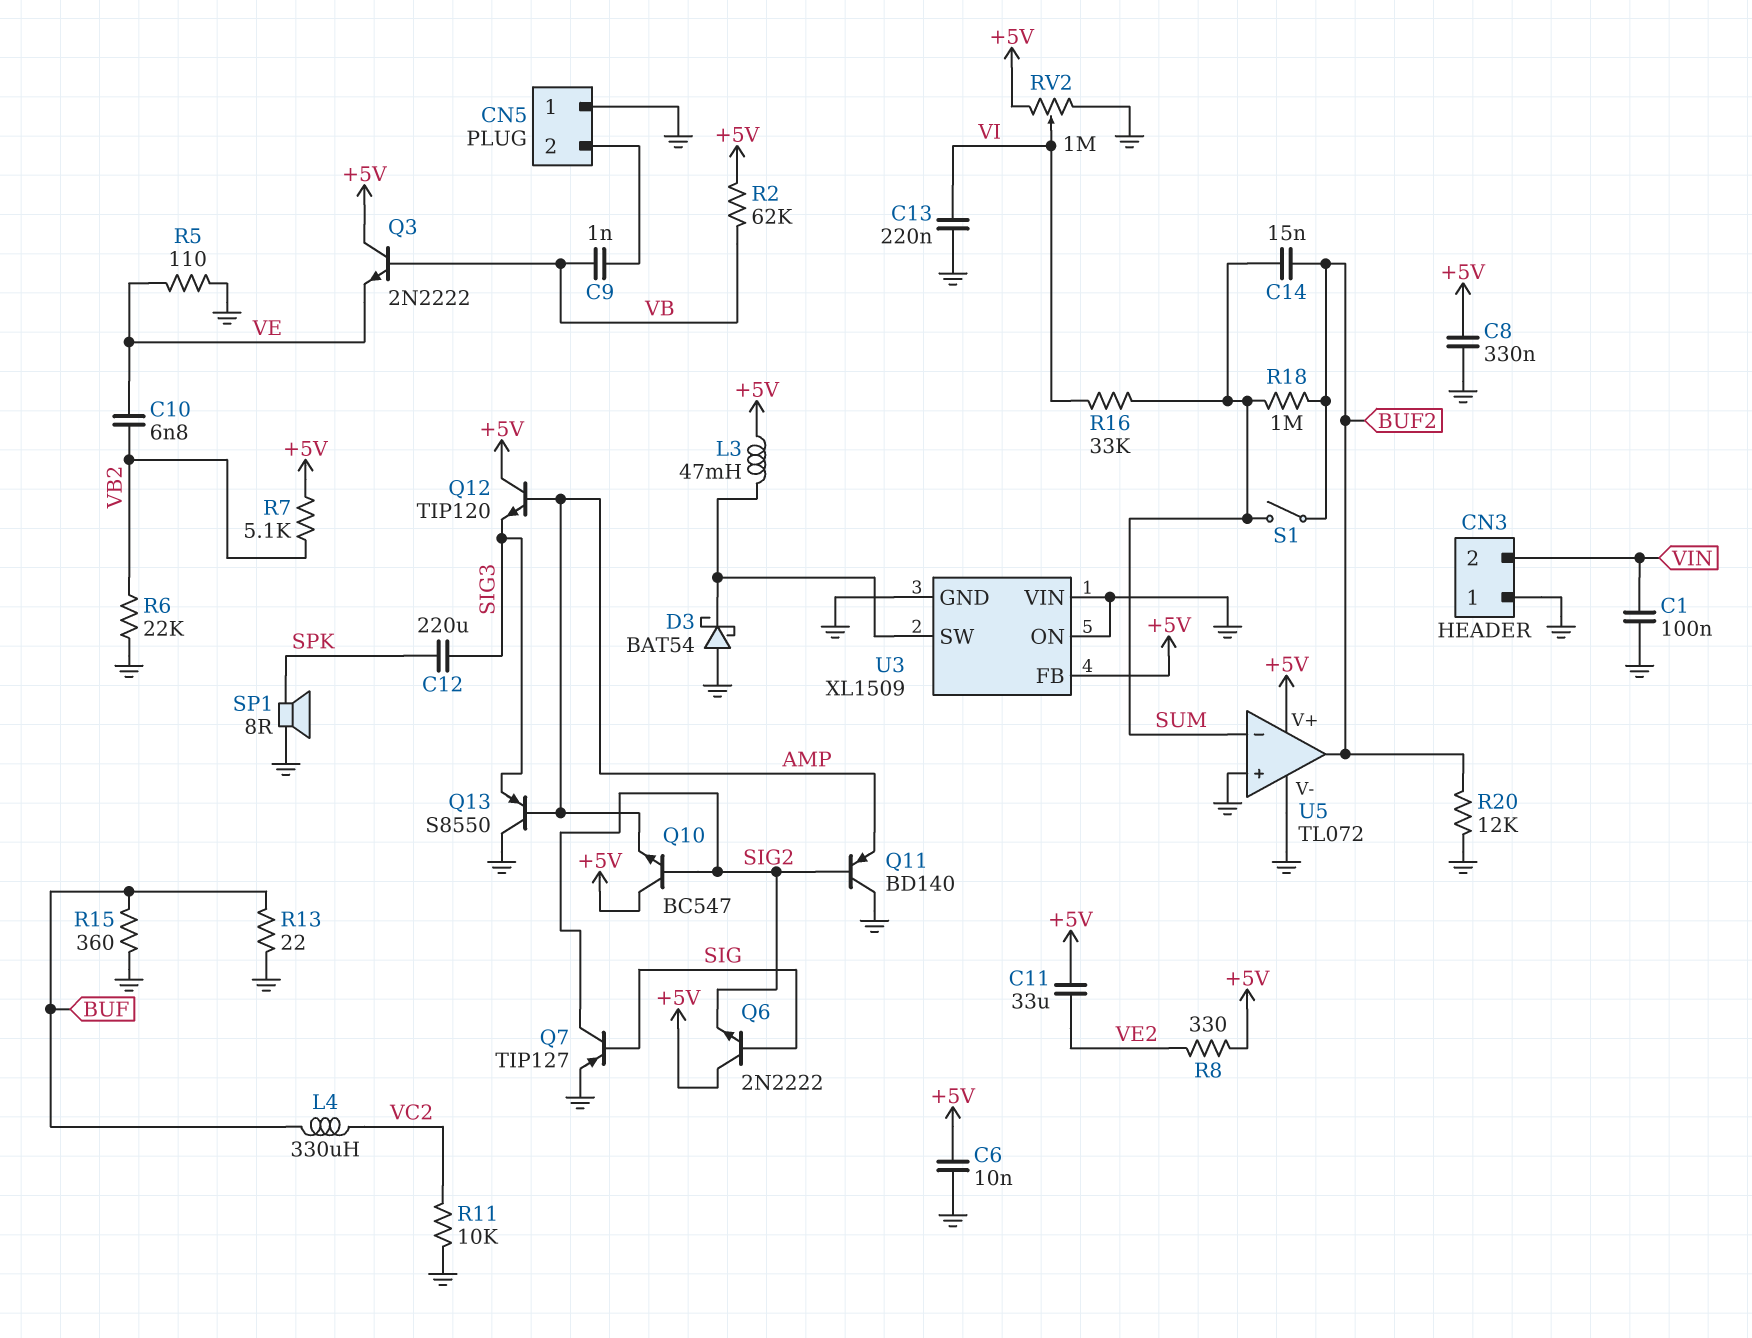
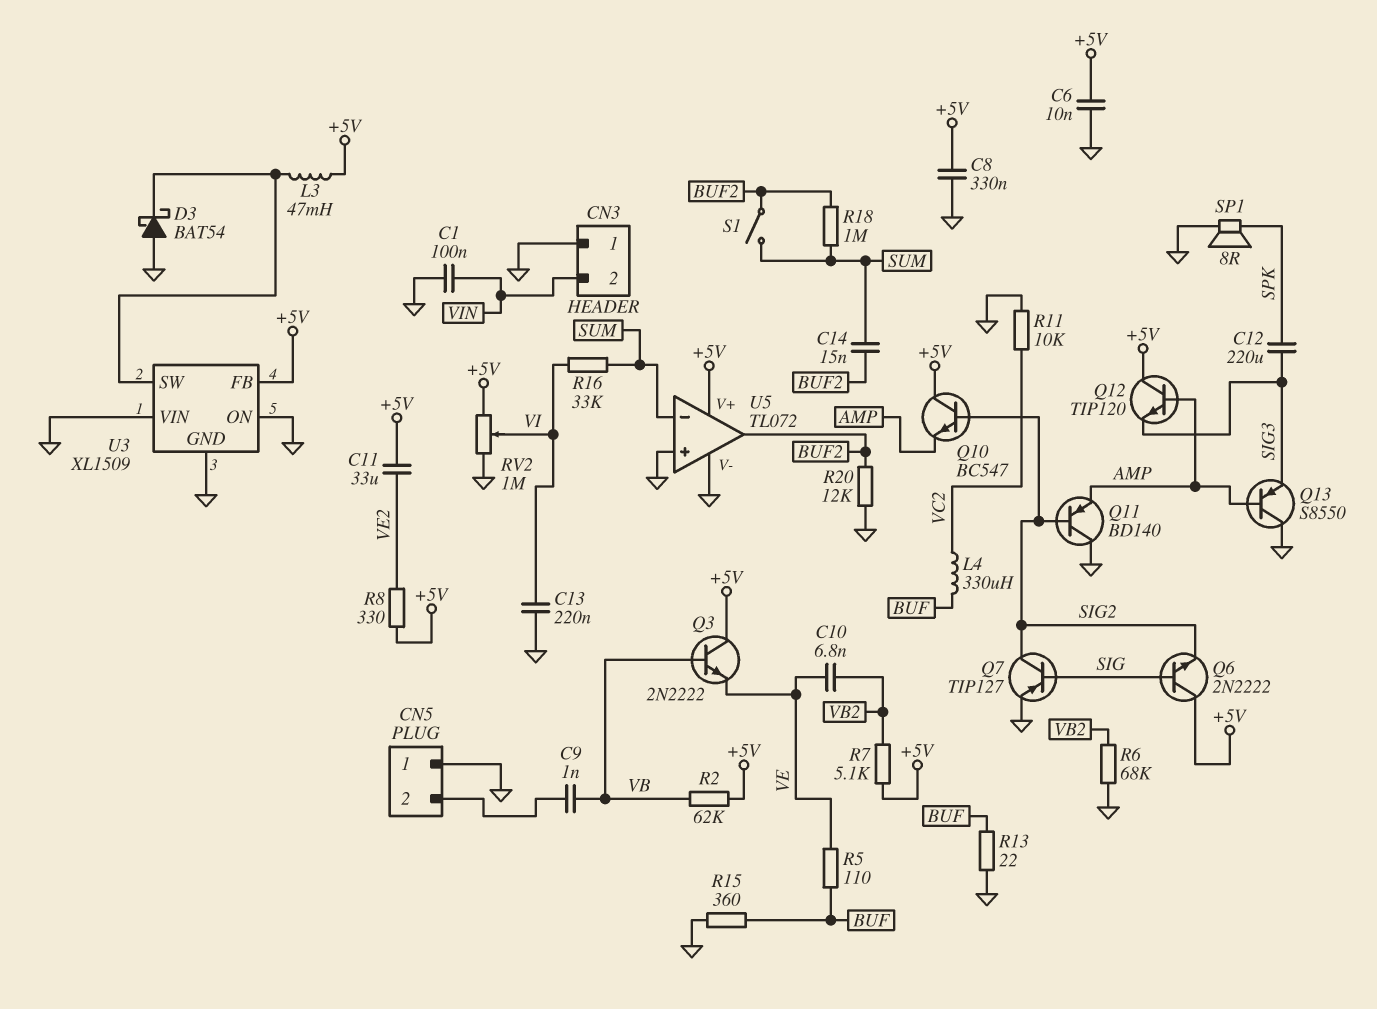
R5: 110 (GND, VE) -> 110 (BUF, VE)
R6: 22k (GND, VB2) -> 68k (GND, VB2)

